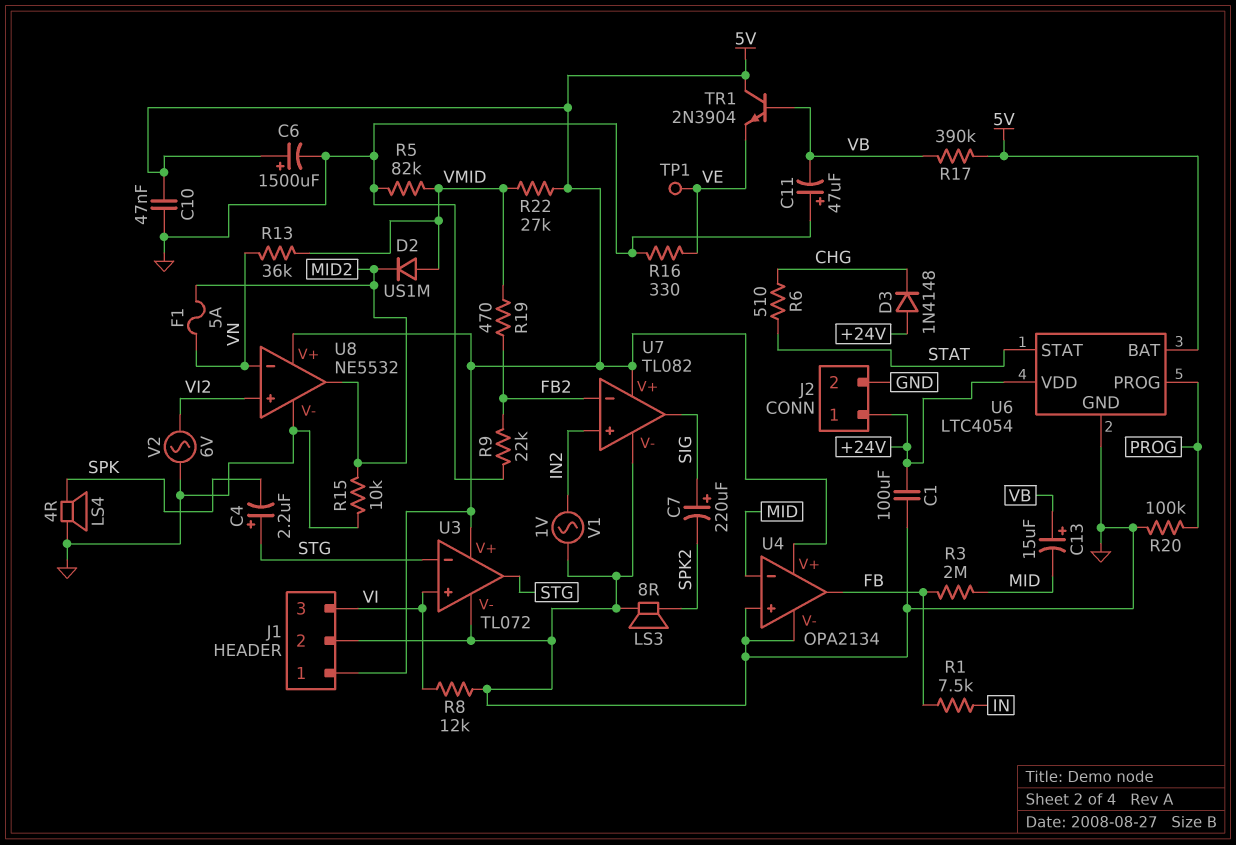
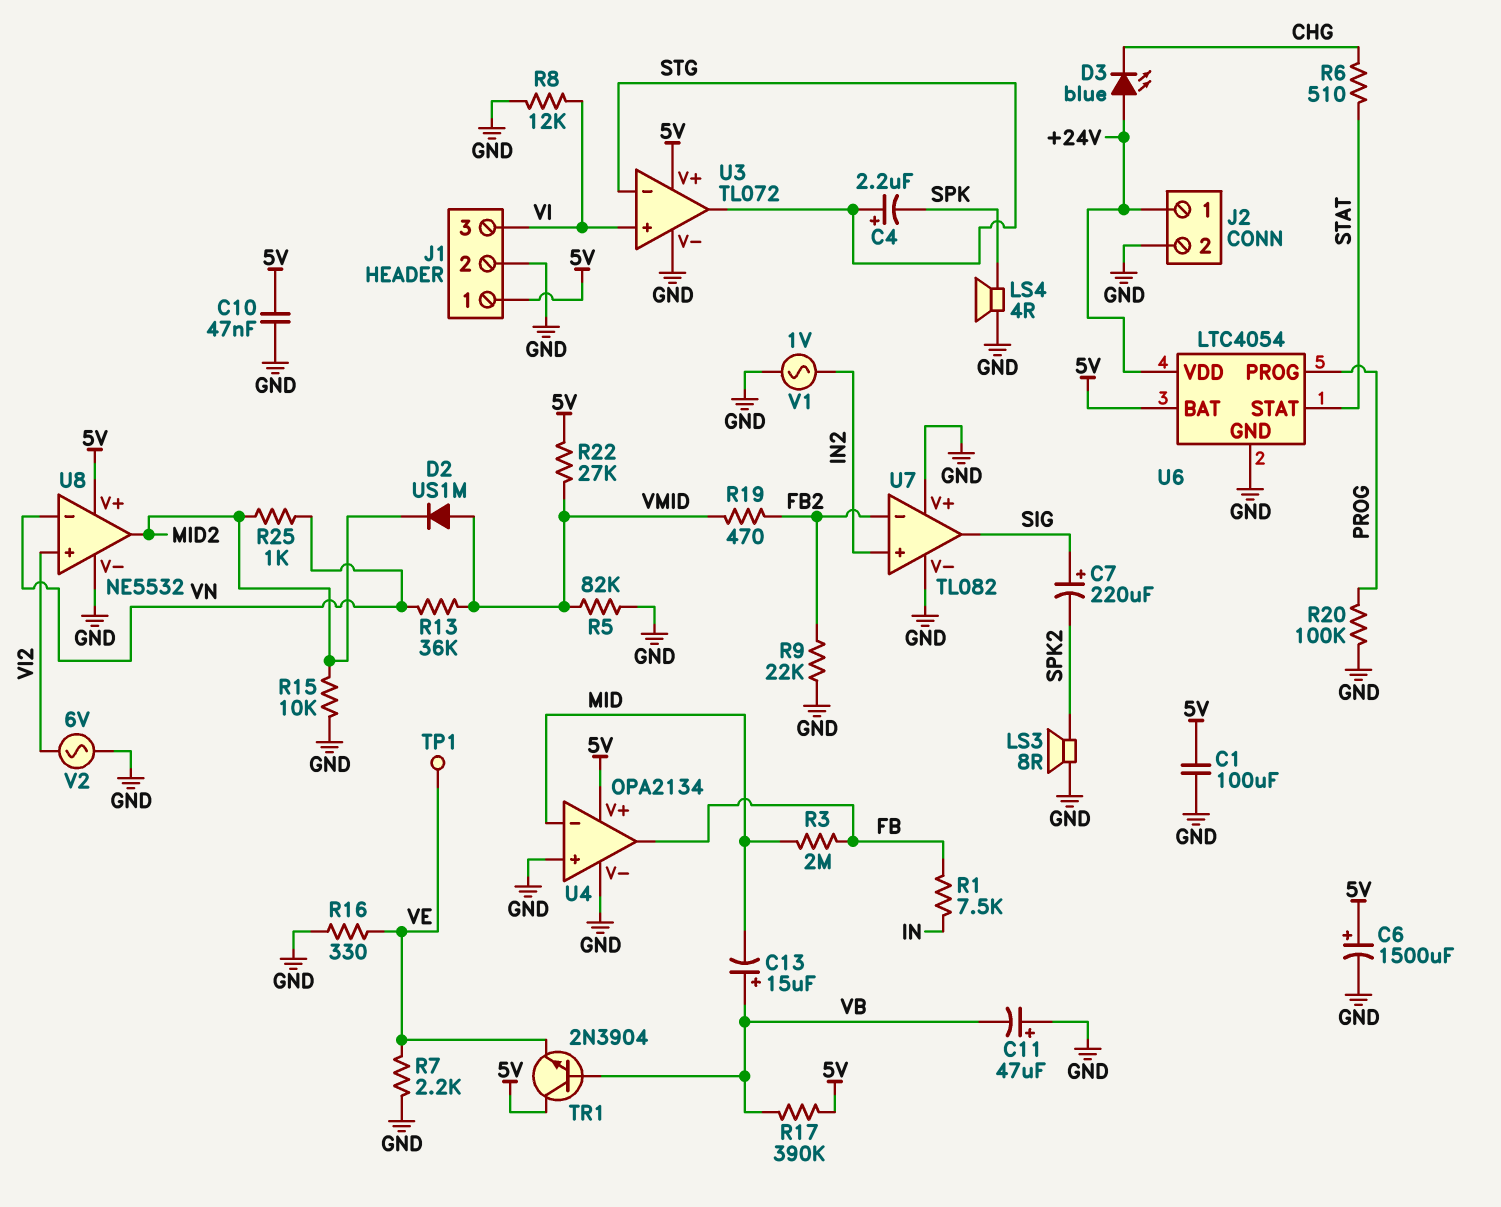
C1: 100uF (+24V, GND) -> 100uF (5V, GND)
D3: diode 1N4148 (A +24V, K CHG) -> LED blue (A +24V, K CHG)
F1: 5A (MID2, VN) -> none
R7: none -> 2.2k (GND, VE)
R25: none -> 1k (MID2, VN)
U7 pin V+: 5V -> GND

